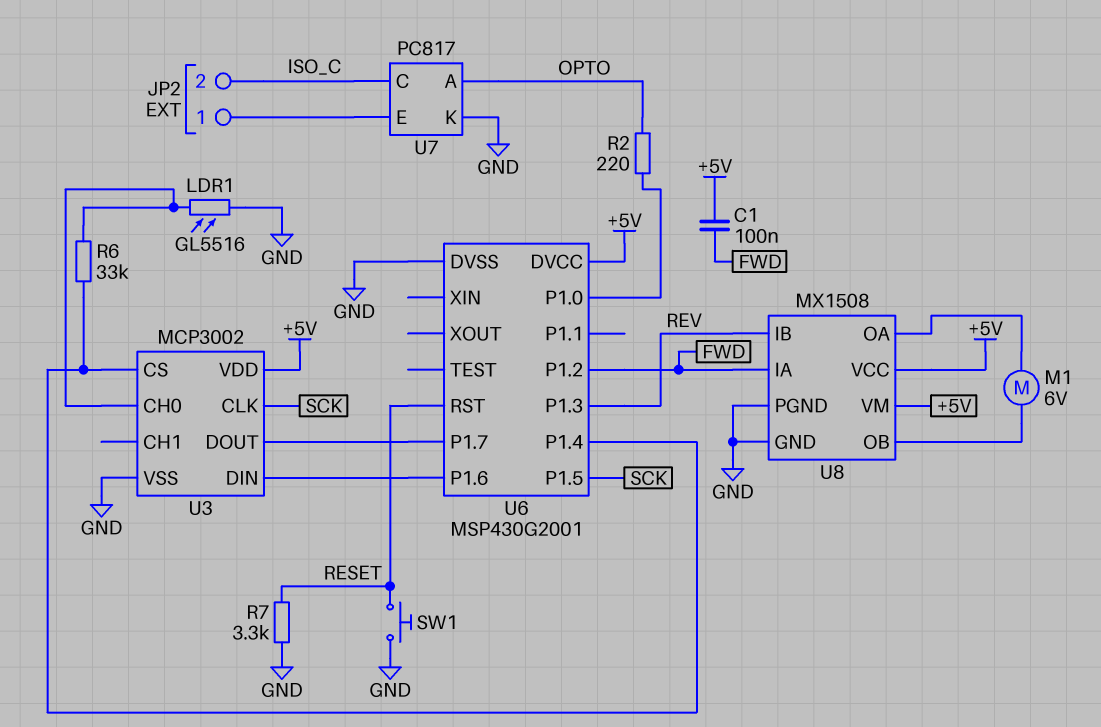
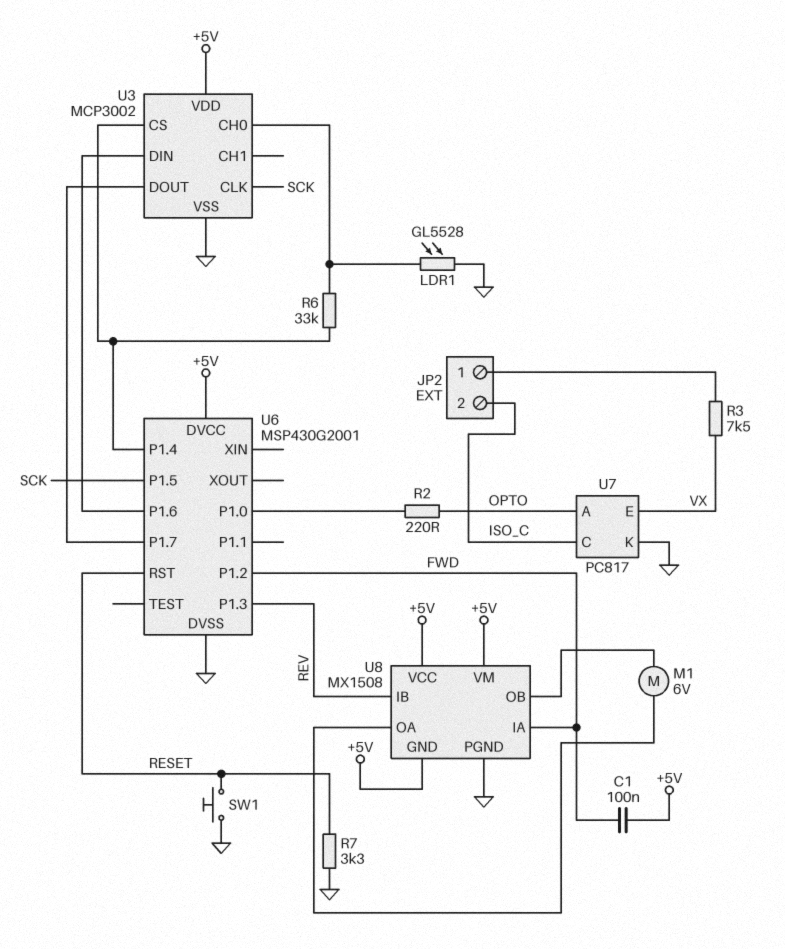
LDR1: GL5516 (GND, U3/CH0) -> GL5528 (GND, U3/CH0)
R3: none -> 7.5k (JP2/1, VX)
U7 pin E: JP2/1 -> VX
U8 pin GND: GND -> +5V

